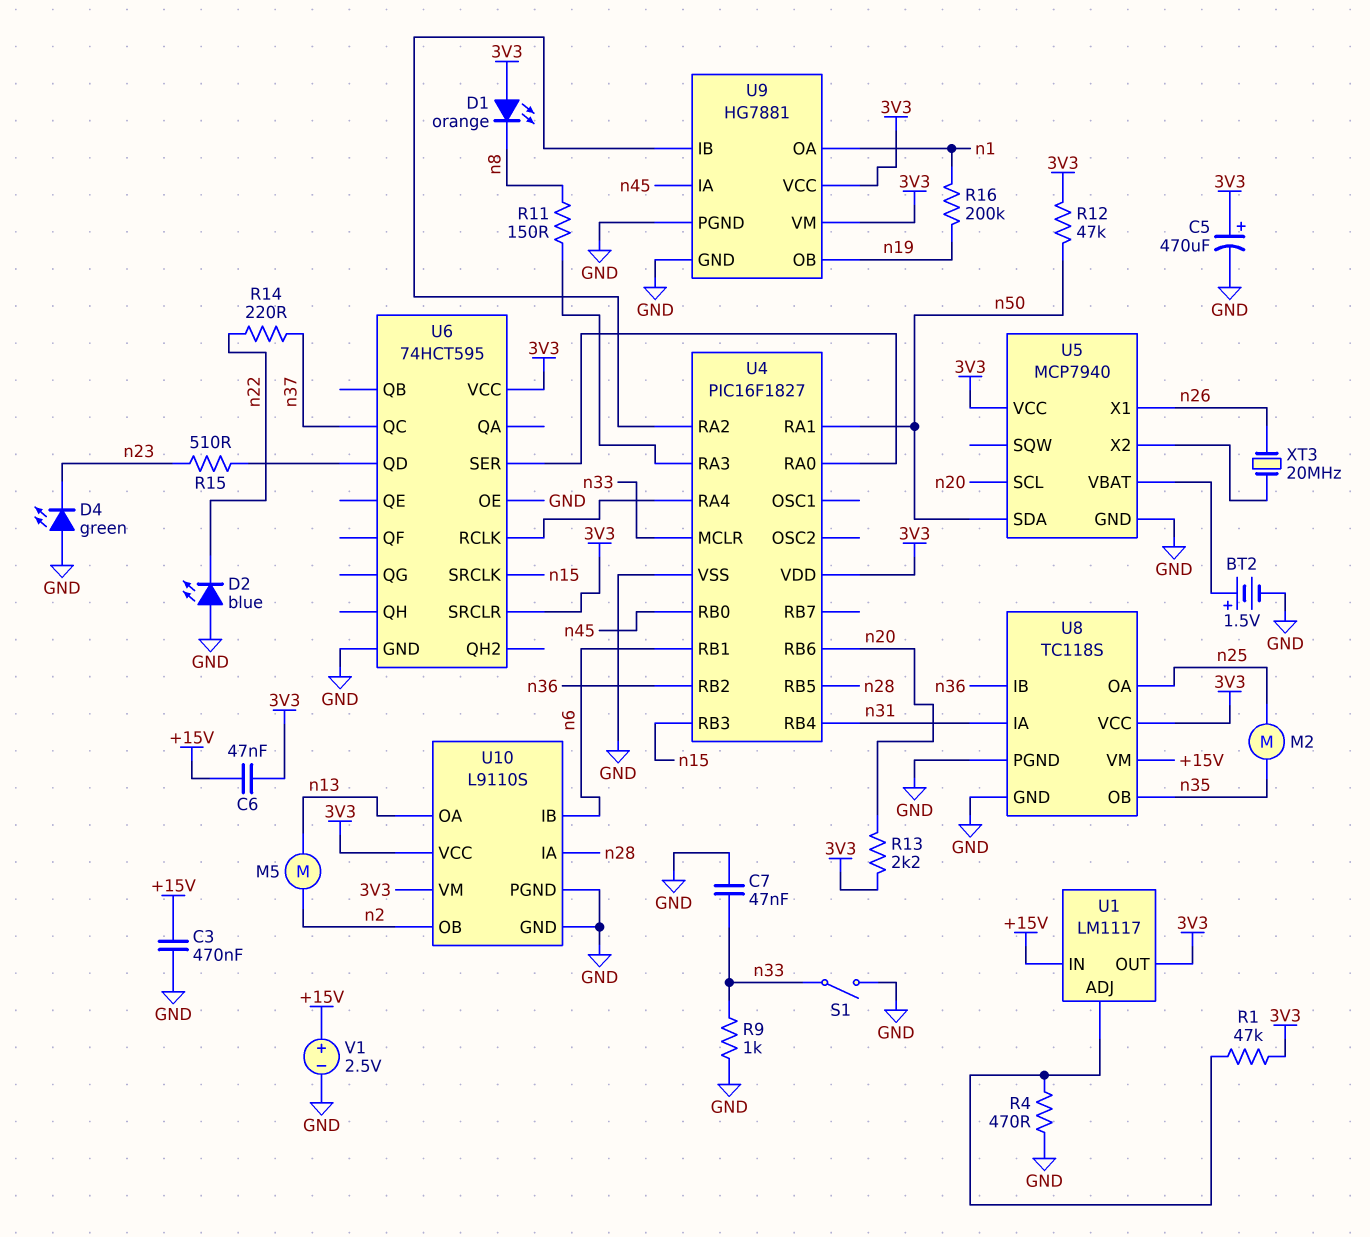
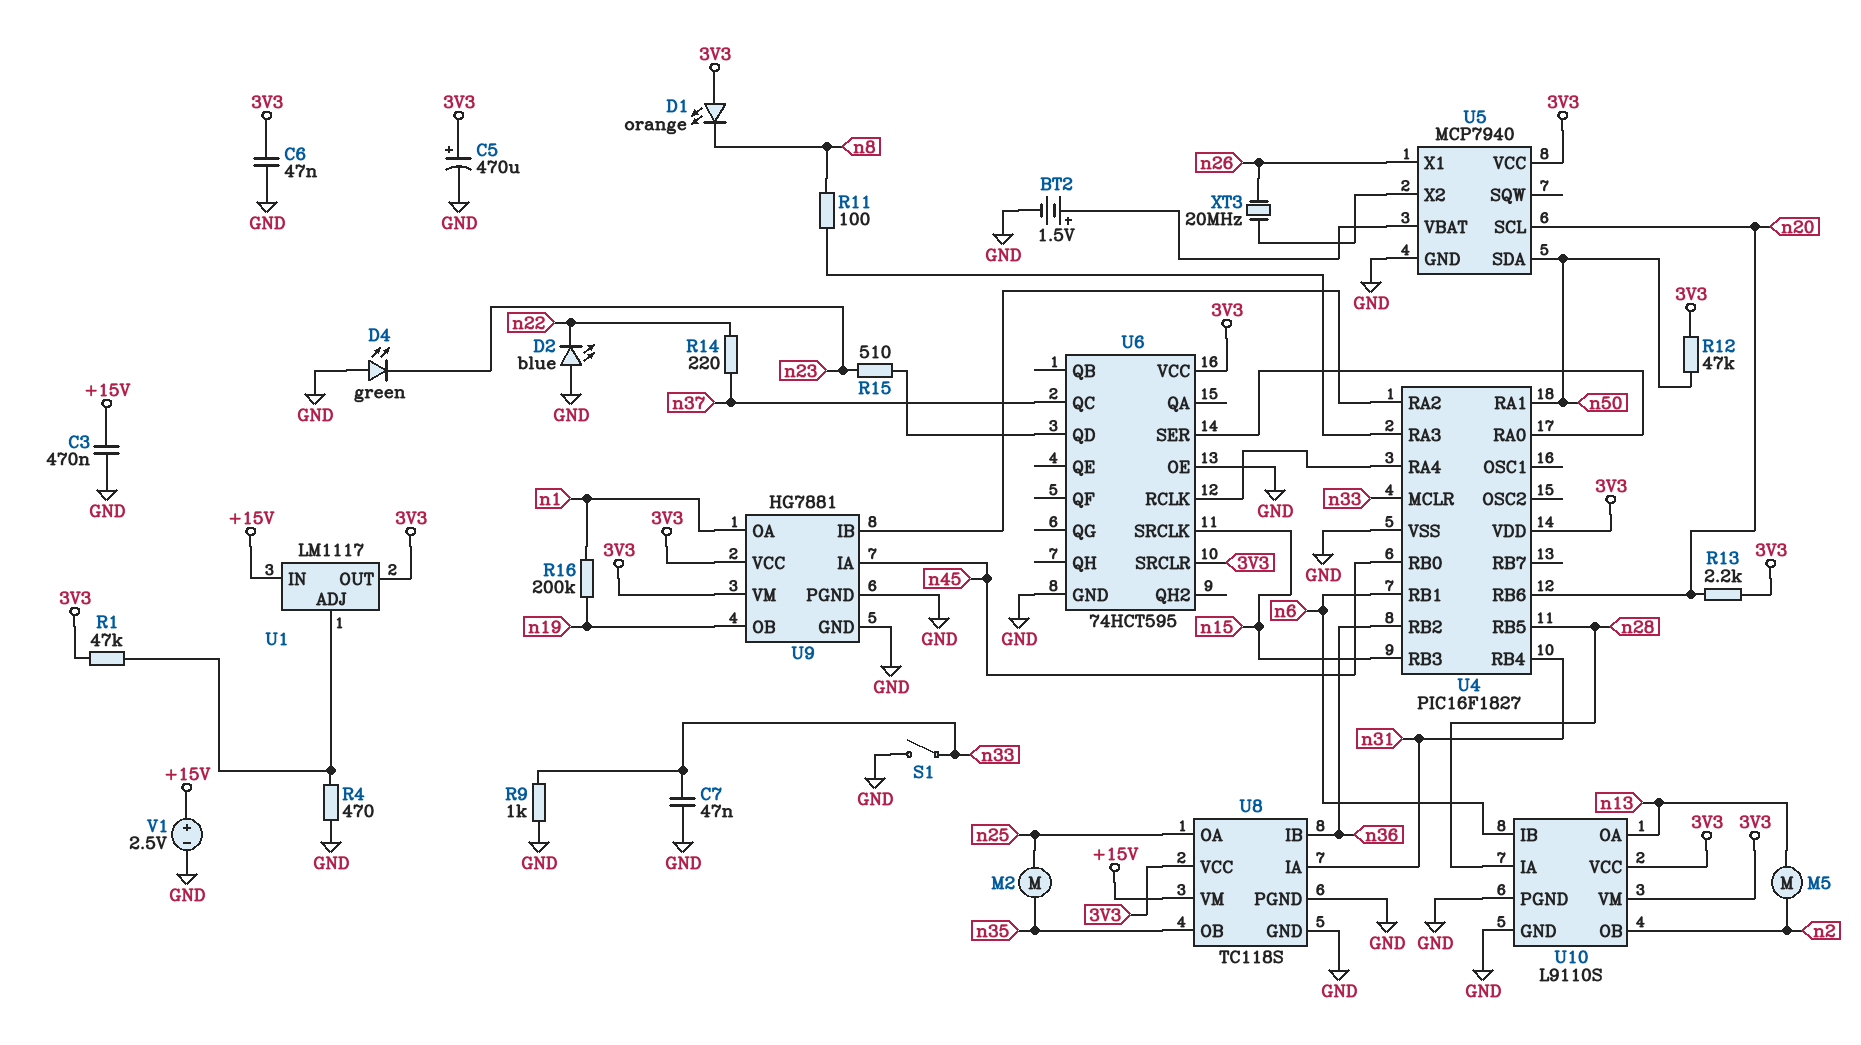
C6: 47nF (+15V, 3V3) -> 47nF (3V3, GND)
R11: 150 (U4/RA3, n8) -> 100 (U4/RA3, n8)

